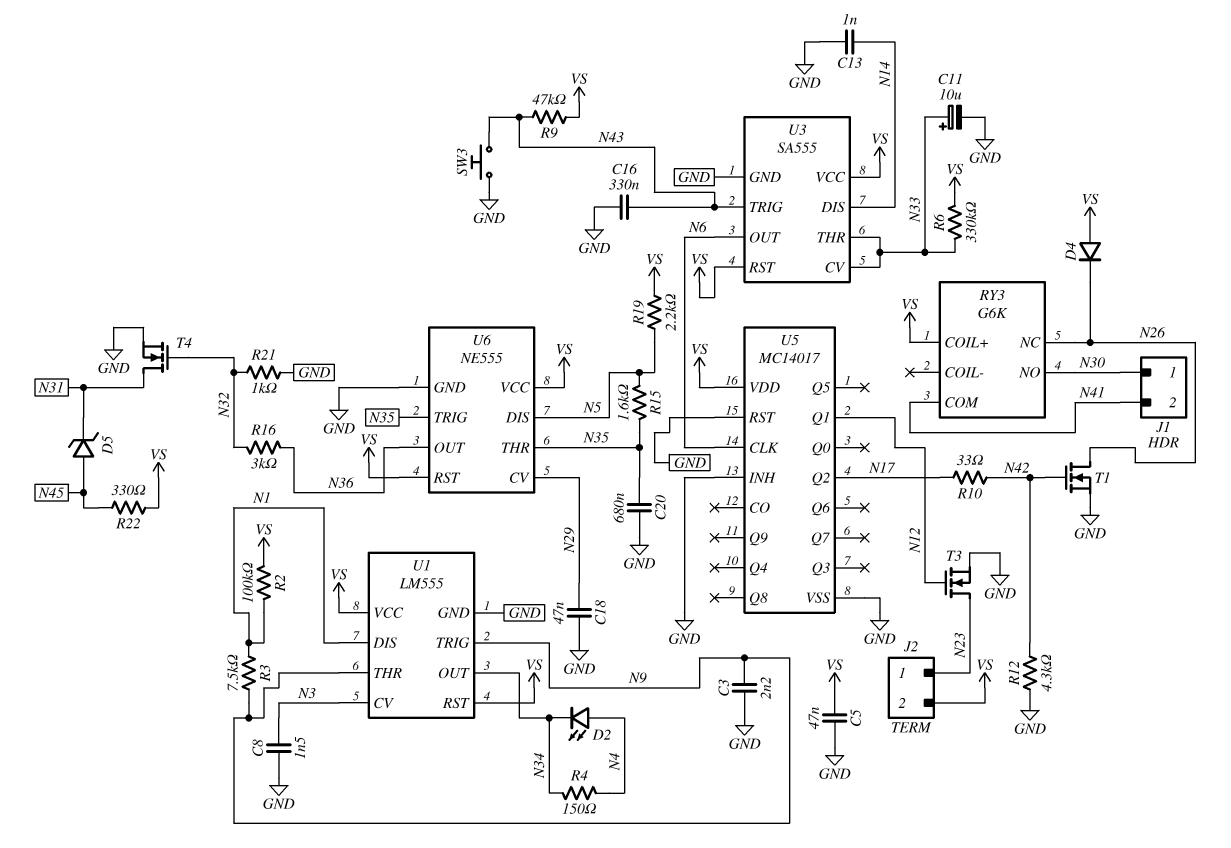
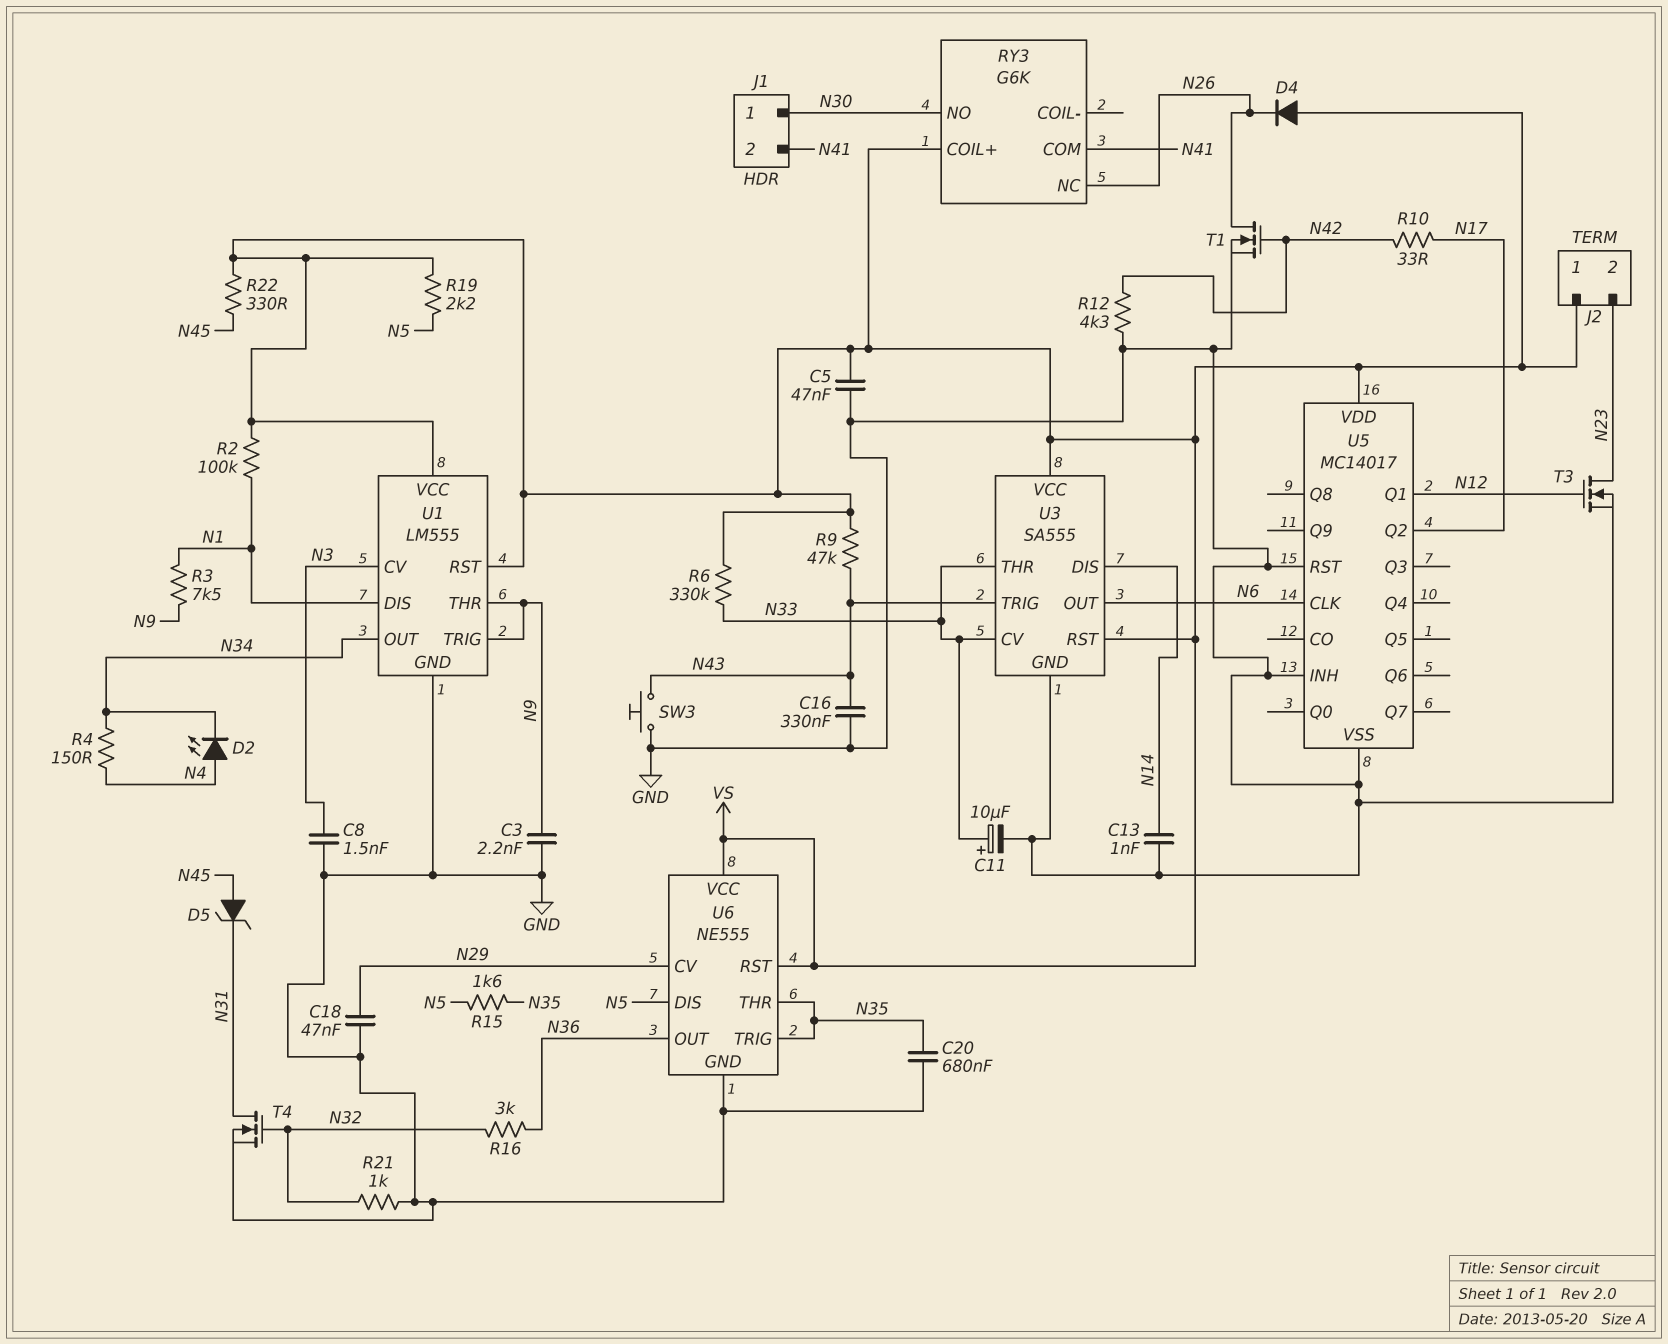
J2 pin 1: N23 -> VS
J2 pin 2: VS -> N23

